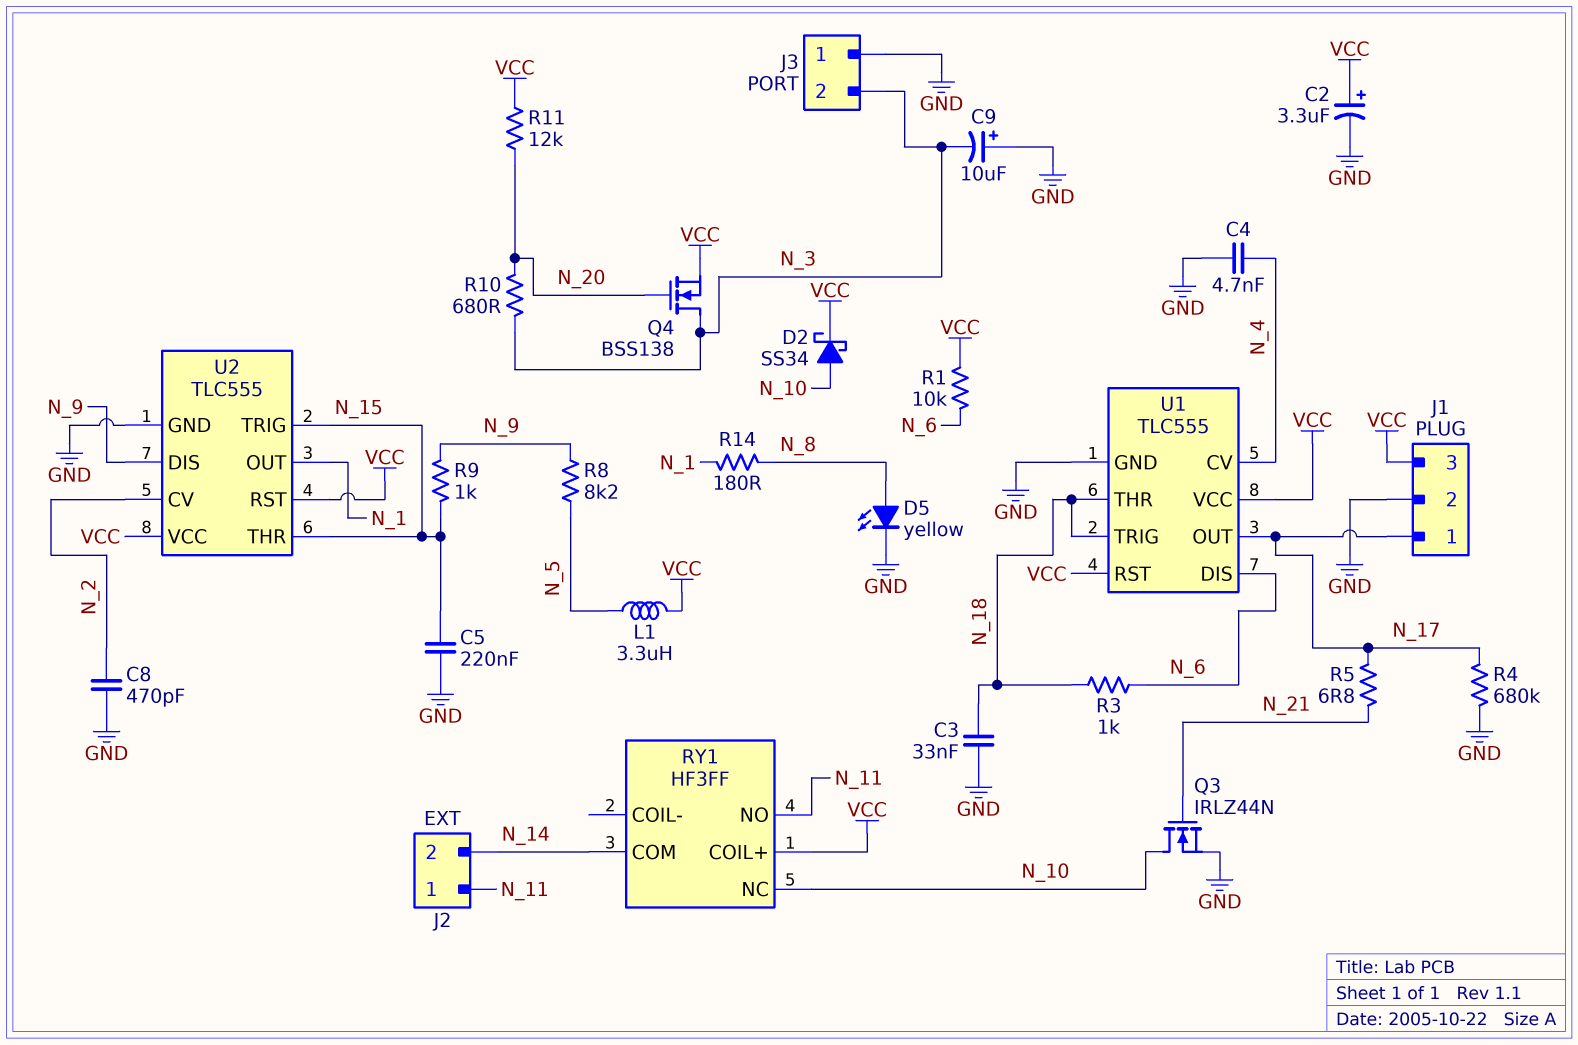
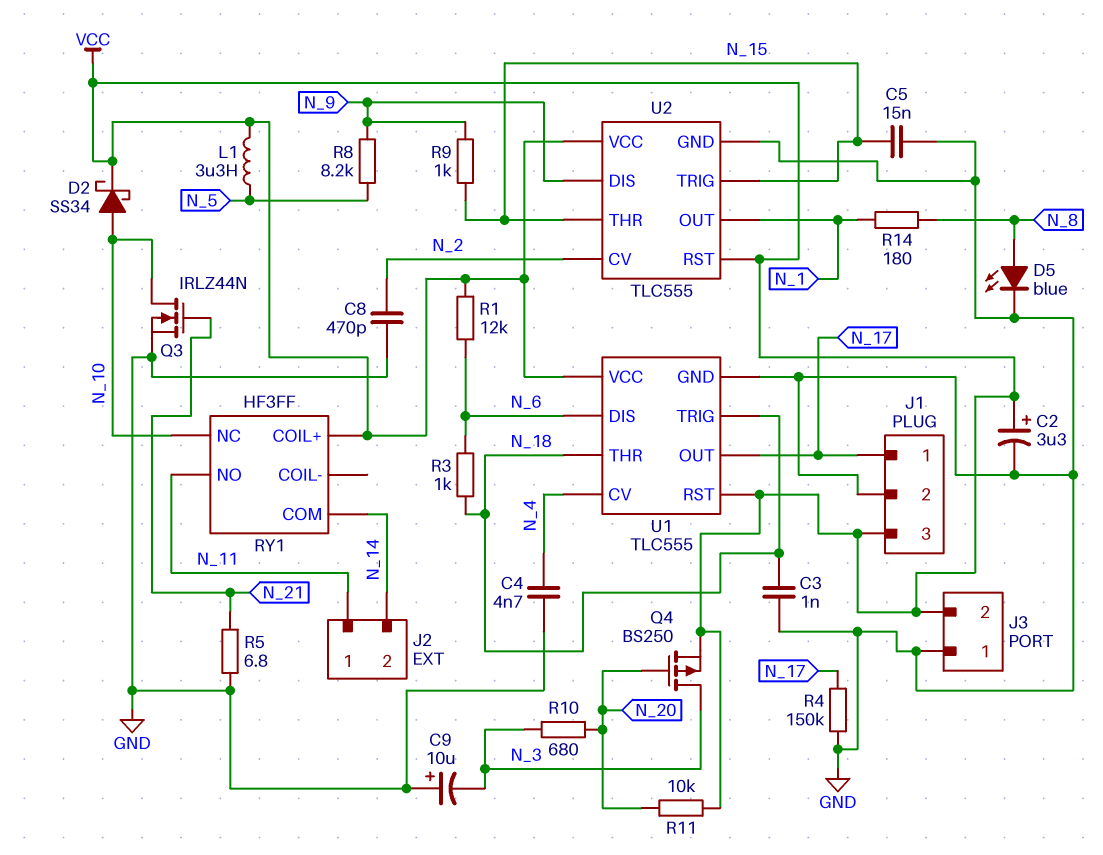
C3: 33nF (GND, N_18) -> 1nF (GND, N_18)
C5: 220nF (GND, N_15) -> 15nF (GND, N_15)
D5: LED yellow (A N_8, K GND) -> LED blue (A N_8, K GND)
J3 pin 2: N_3 -> VCC
Q4: NMOS BSS138 (G N_20, D N_3, S VCC) -> PMOS BS250 (G N_20, D N_3, S VCC)
R1: 10k (N_6, VCC) -> 12k (N_6, VCC)
R4: 680k (GND, N_17) -> 150k (GND, N_17)
R5: 6.8 (N_17, N_21) -> 6.8 (GND, N_21)
R11: 12k (N_20, VCC) -> 10k (N_20, VCC)

